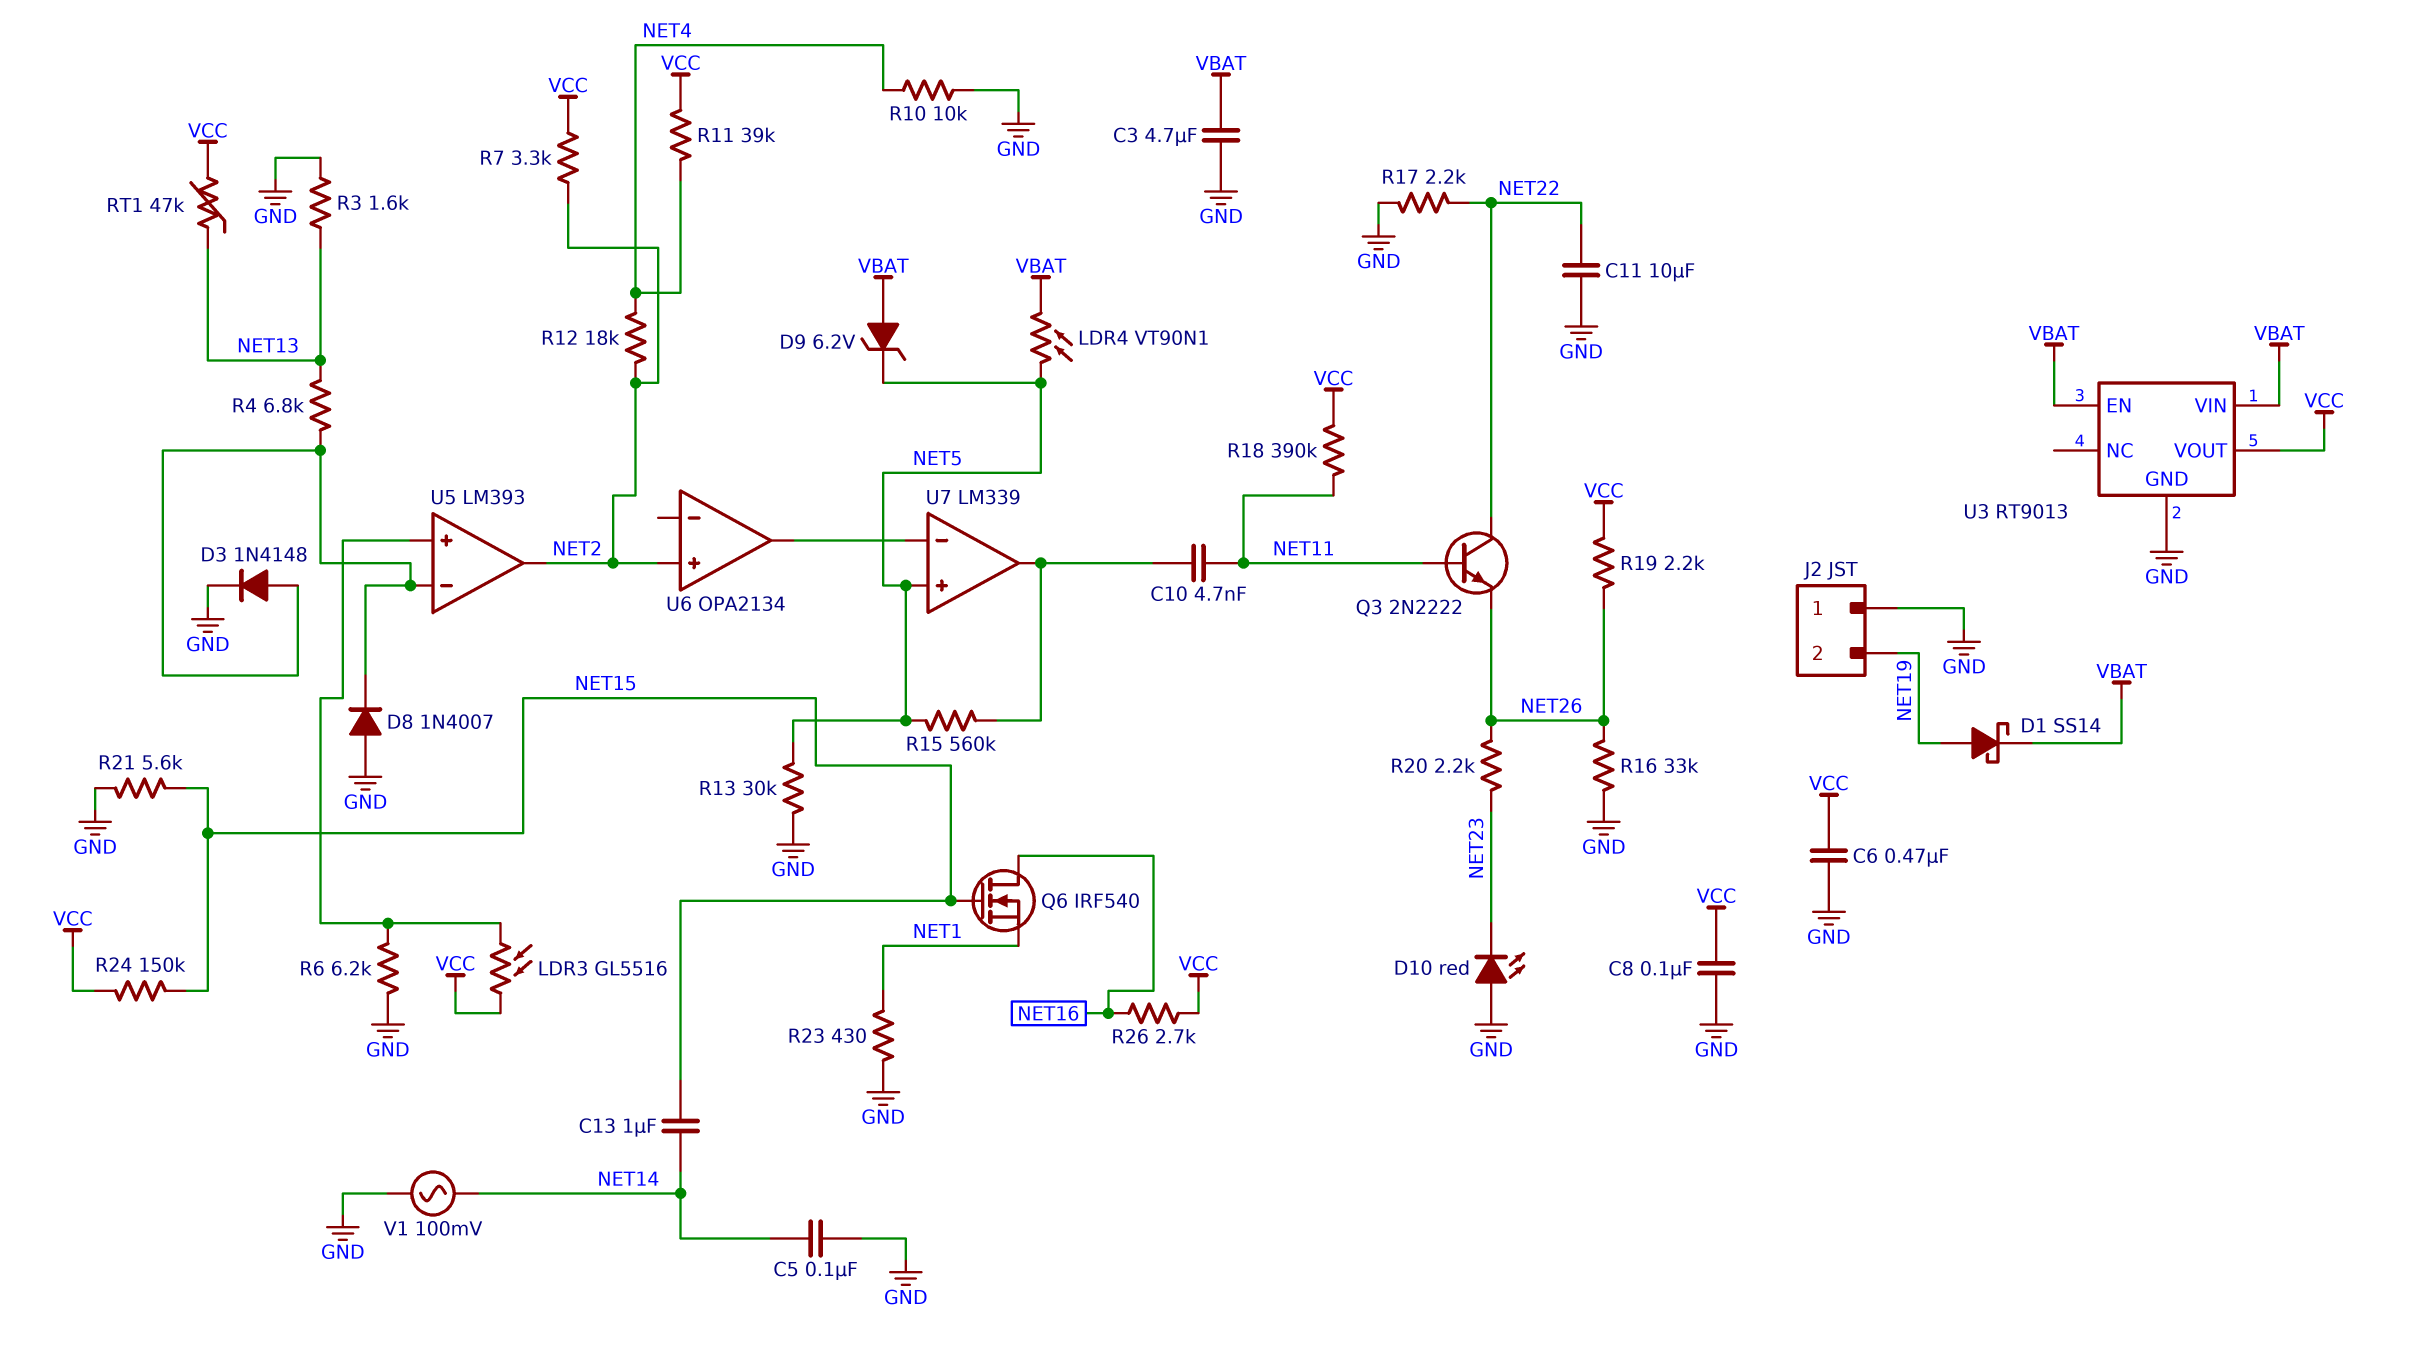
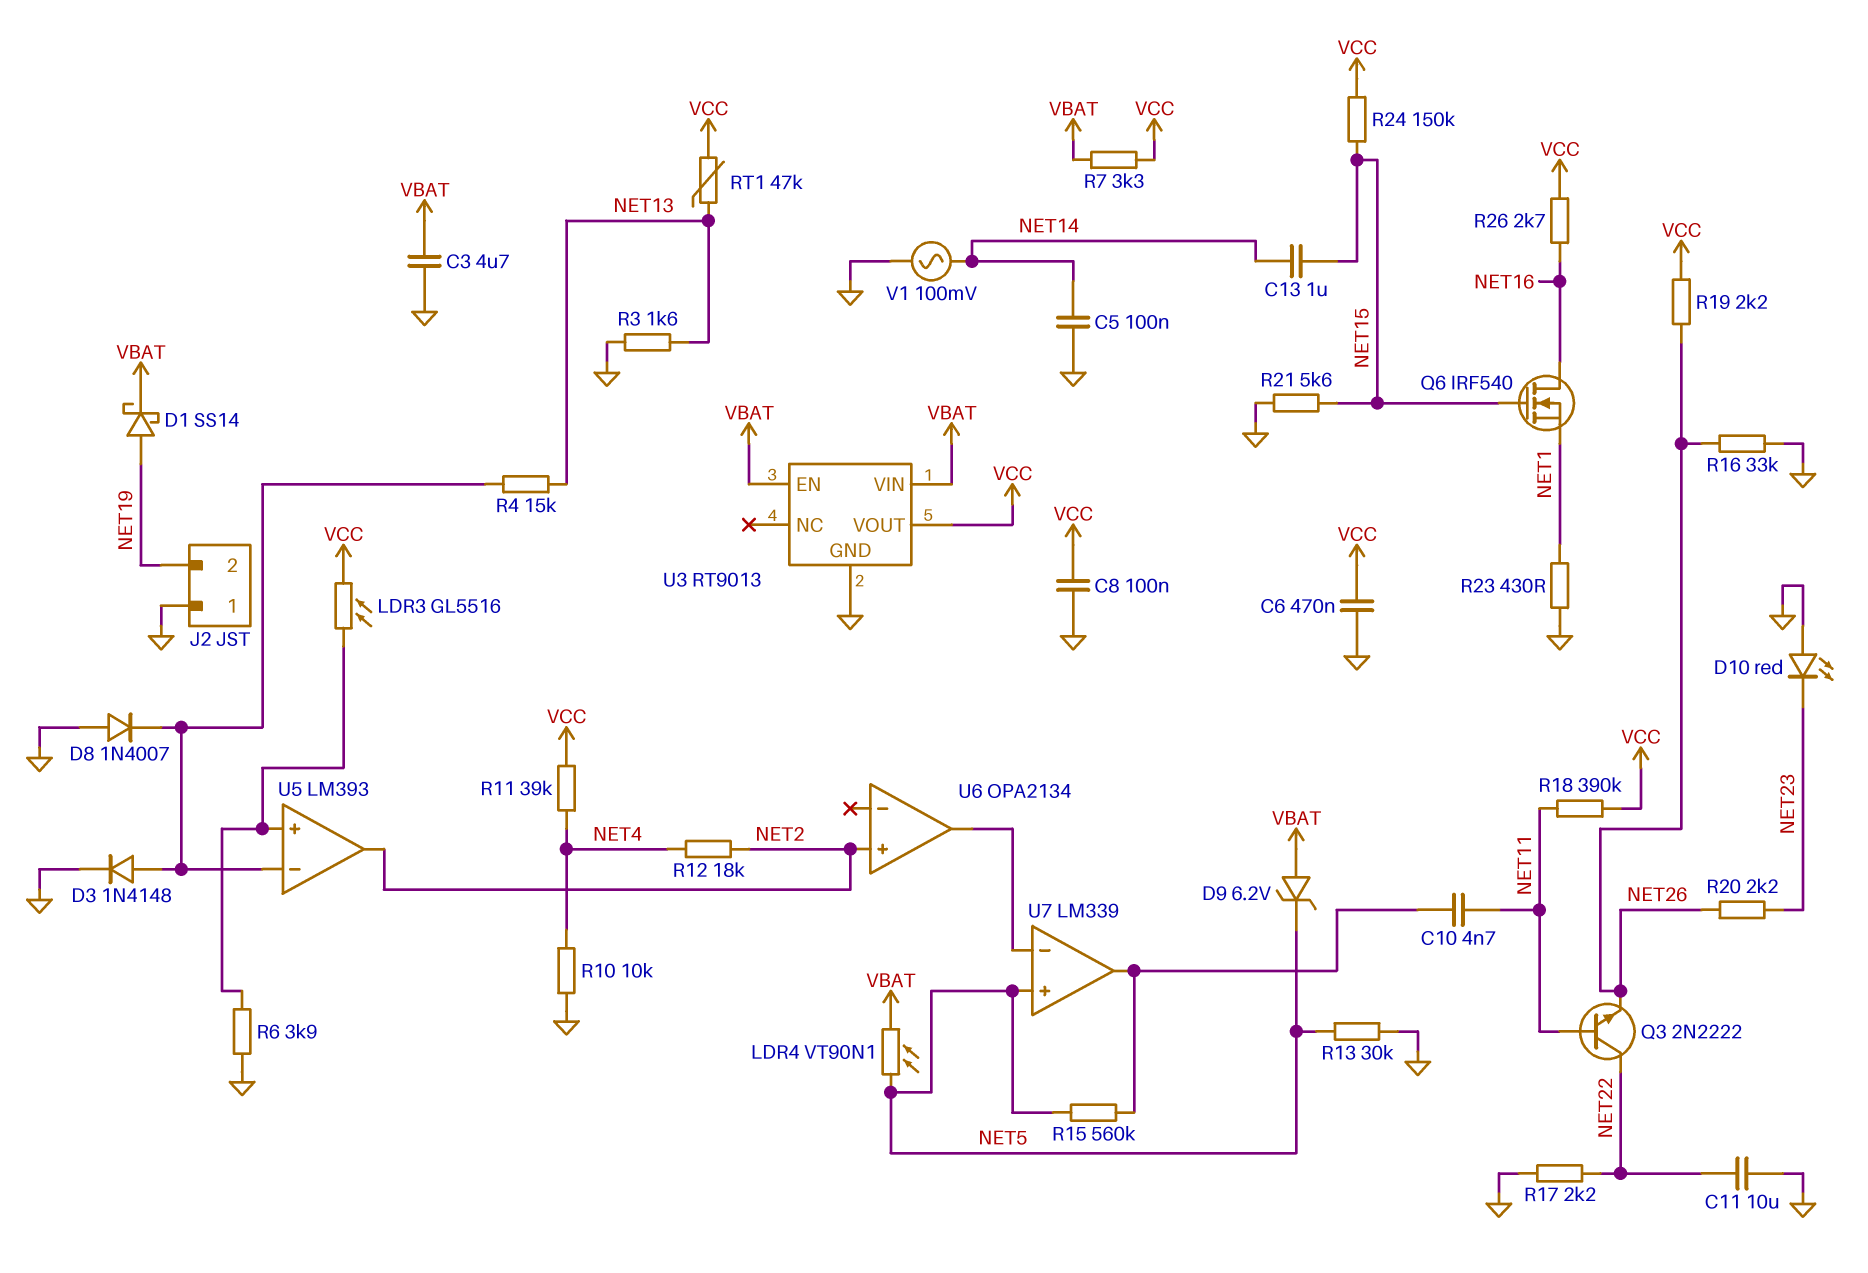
R4: 6.8k (NET13, U5/in-) -> 15k (NET13, U5/in-)
R6: 6.2k (GND, U5/in+) -> 3.9k (GND, U5/in+)
R7: 3.3k (NET2, VCC) -> 3.3k (VBAT, VCC)

